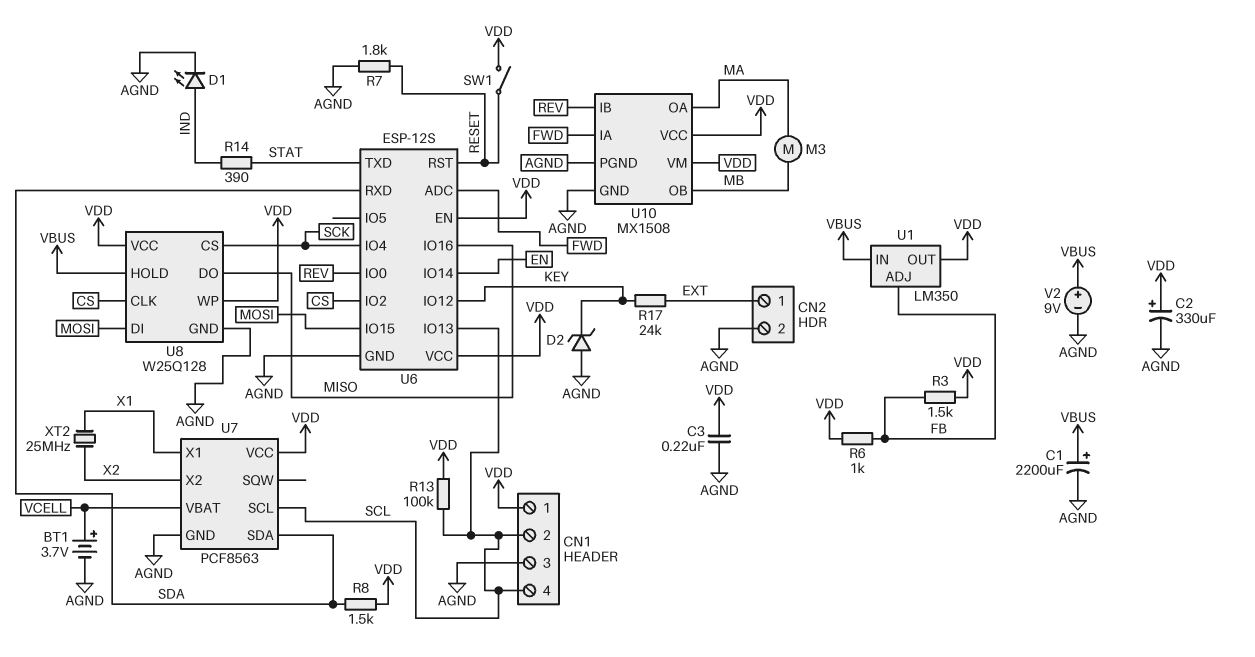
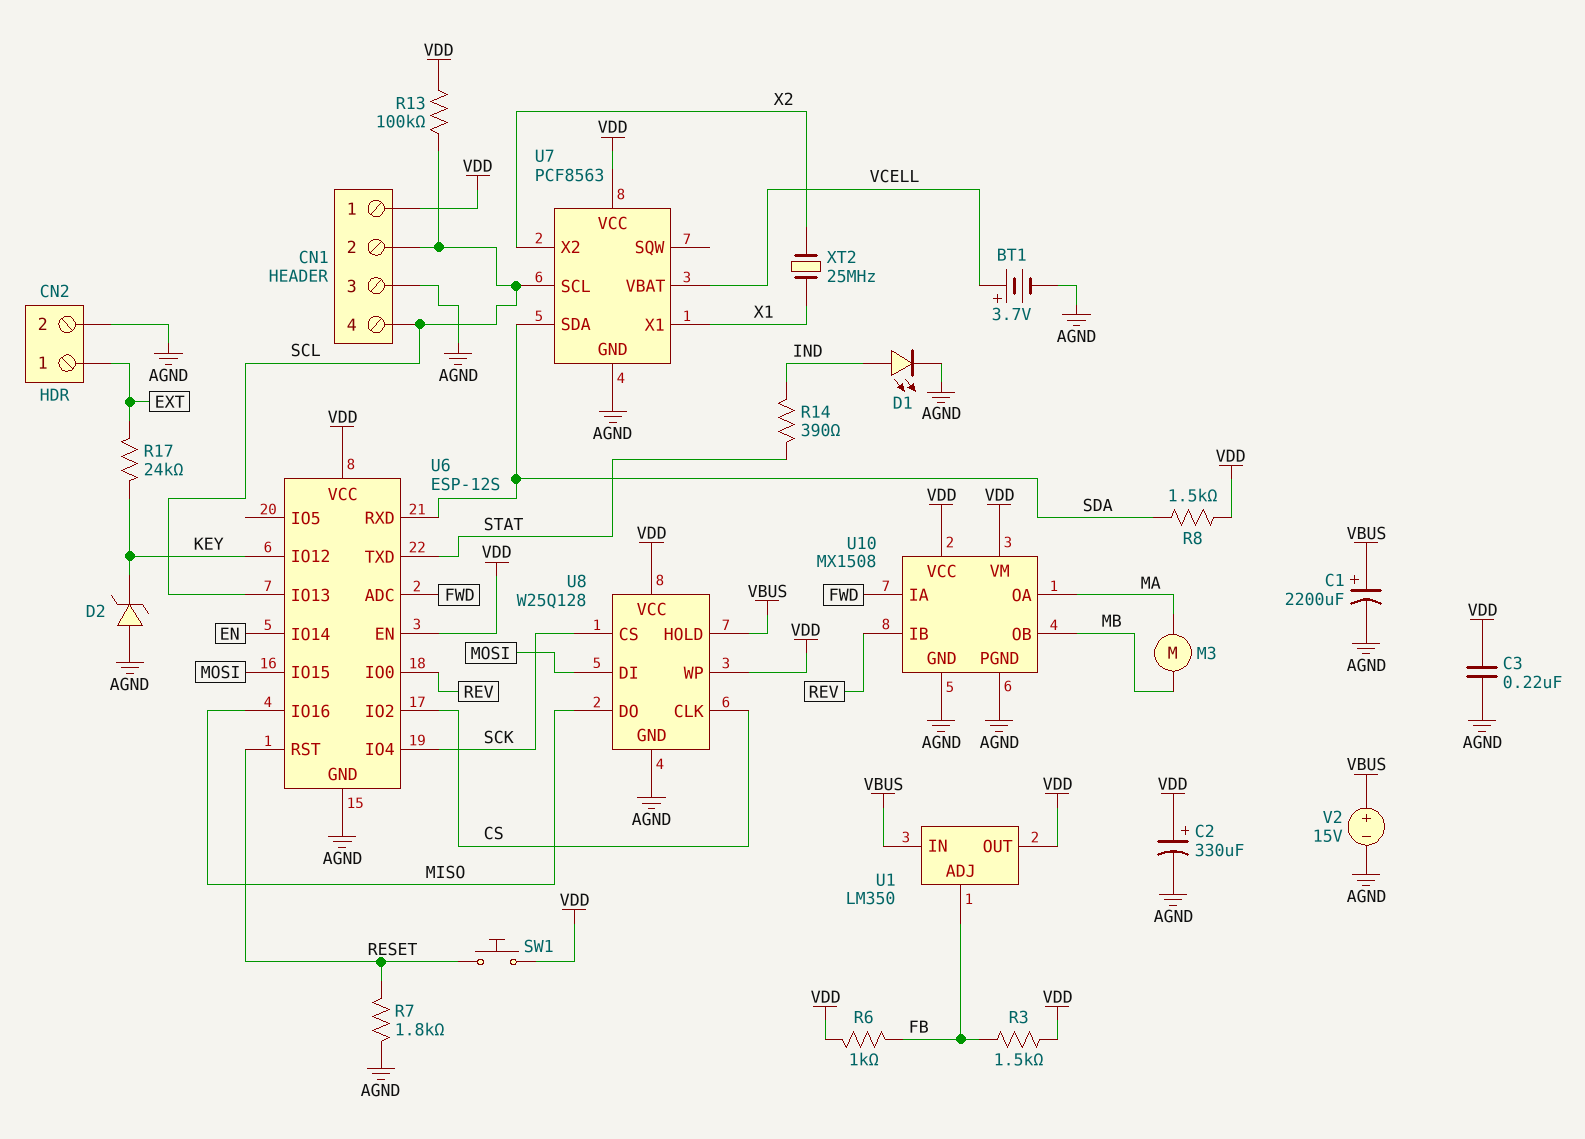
SW1: switch (RESET, VDD) -> button (RESET, VDD)
V2: 9V (plus VBUS, minus AGND) -> 15V (plus VBUS, minus AGND)

